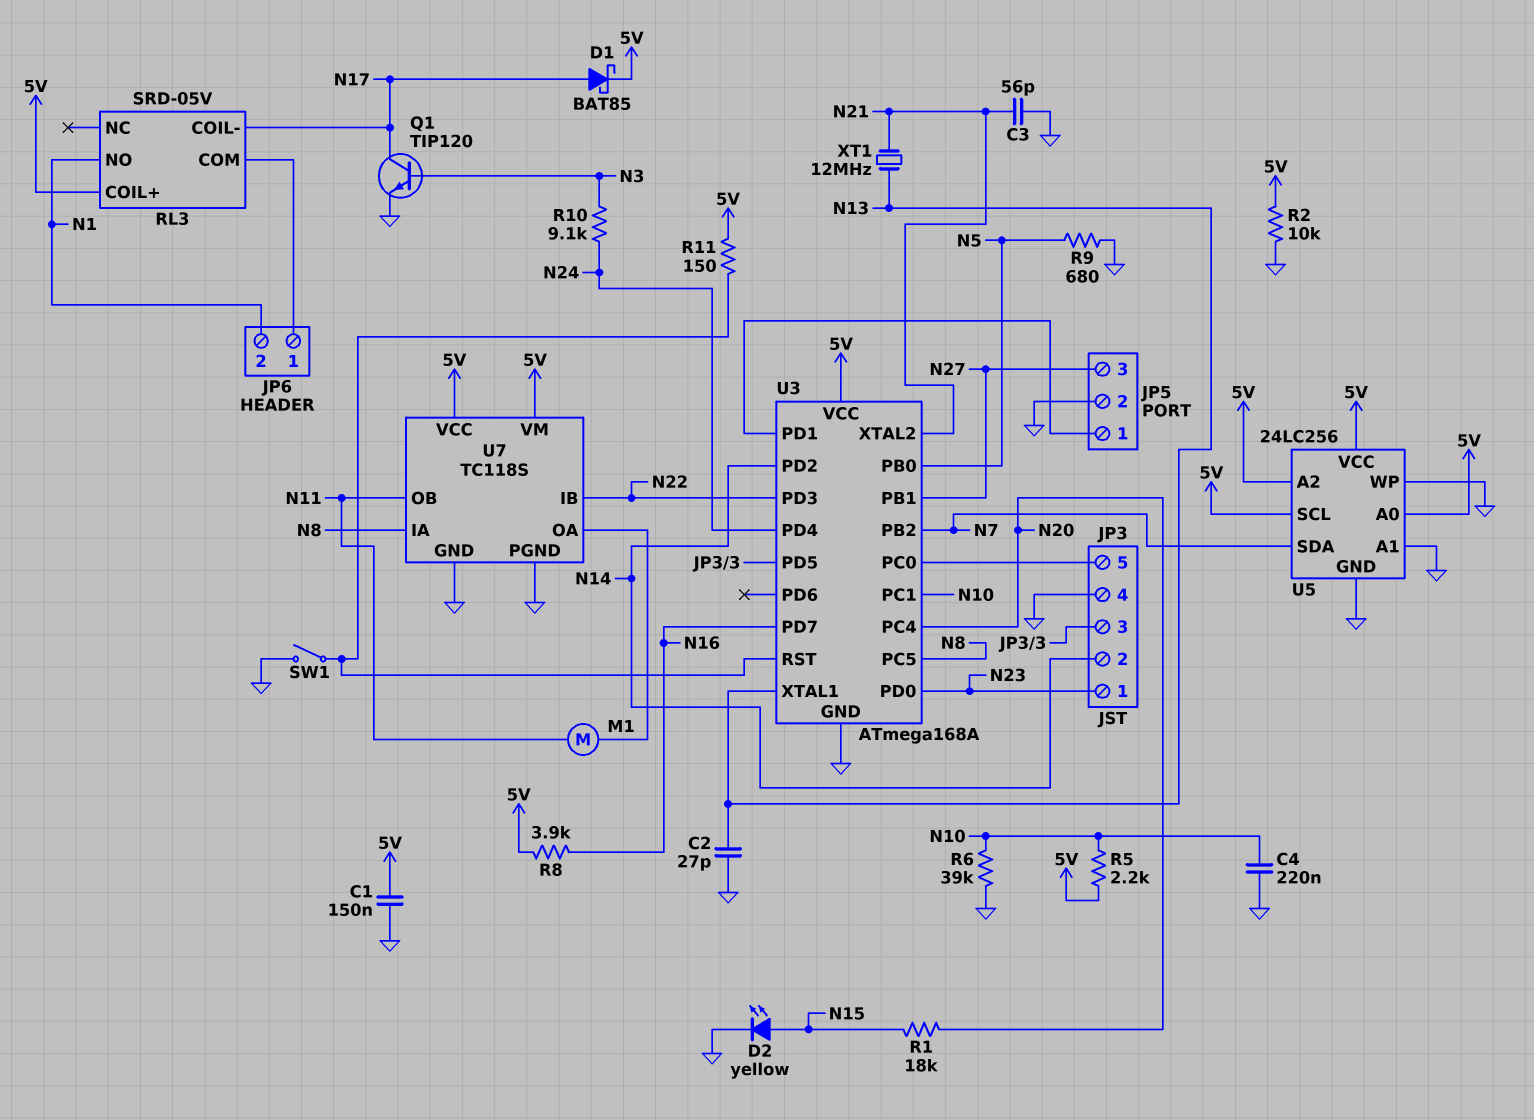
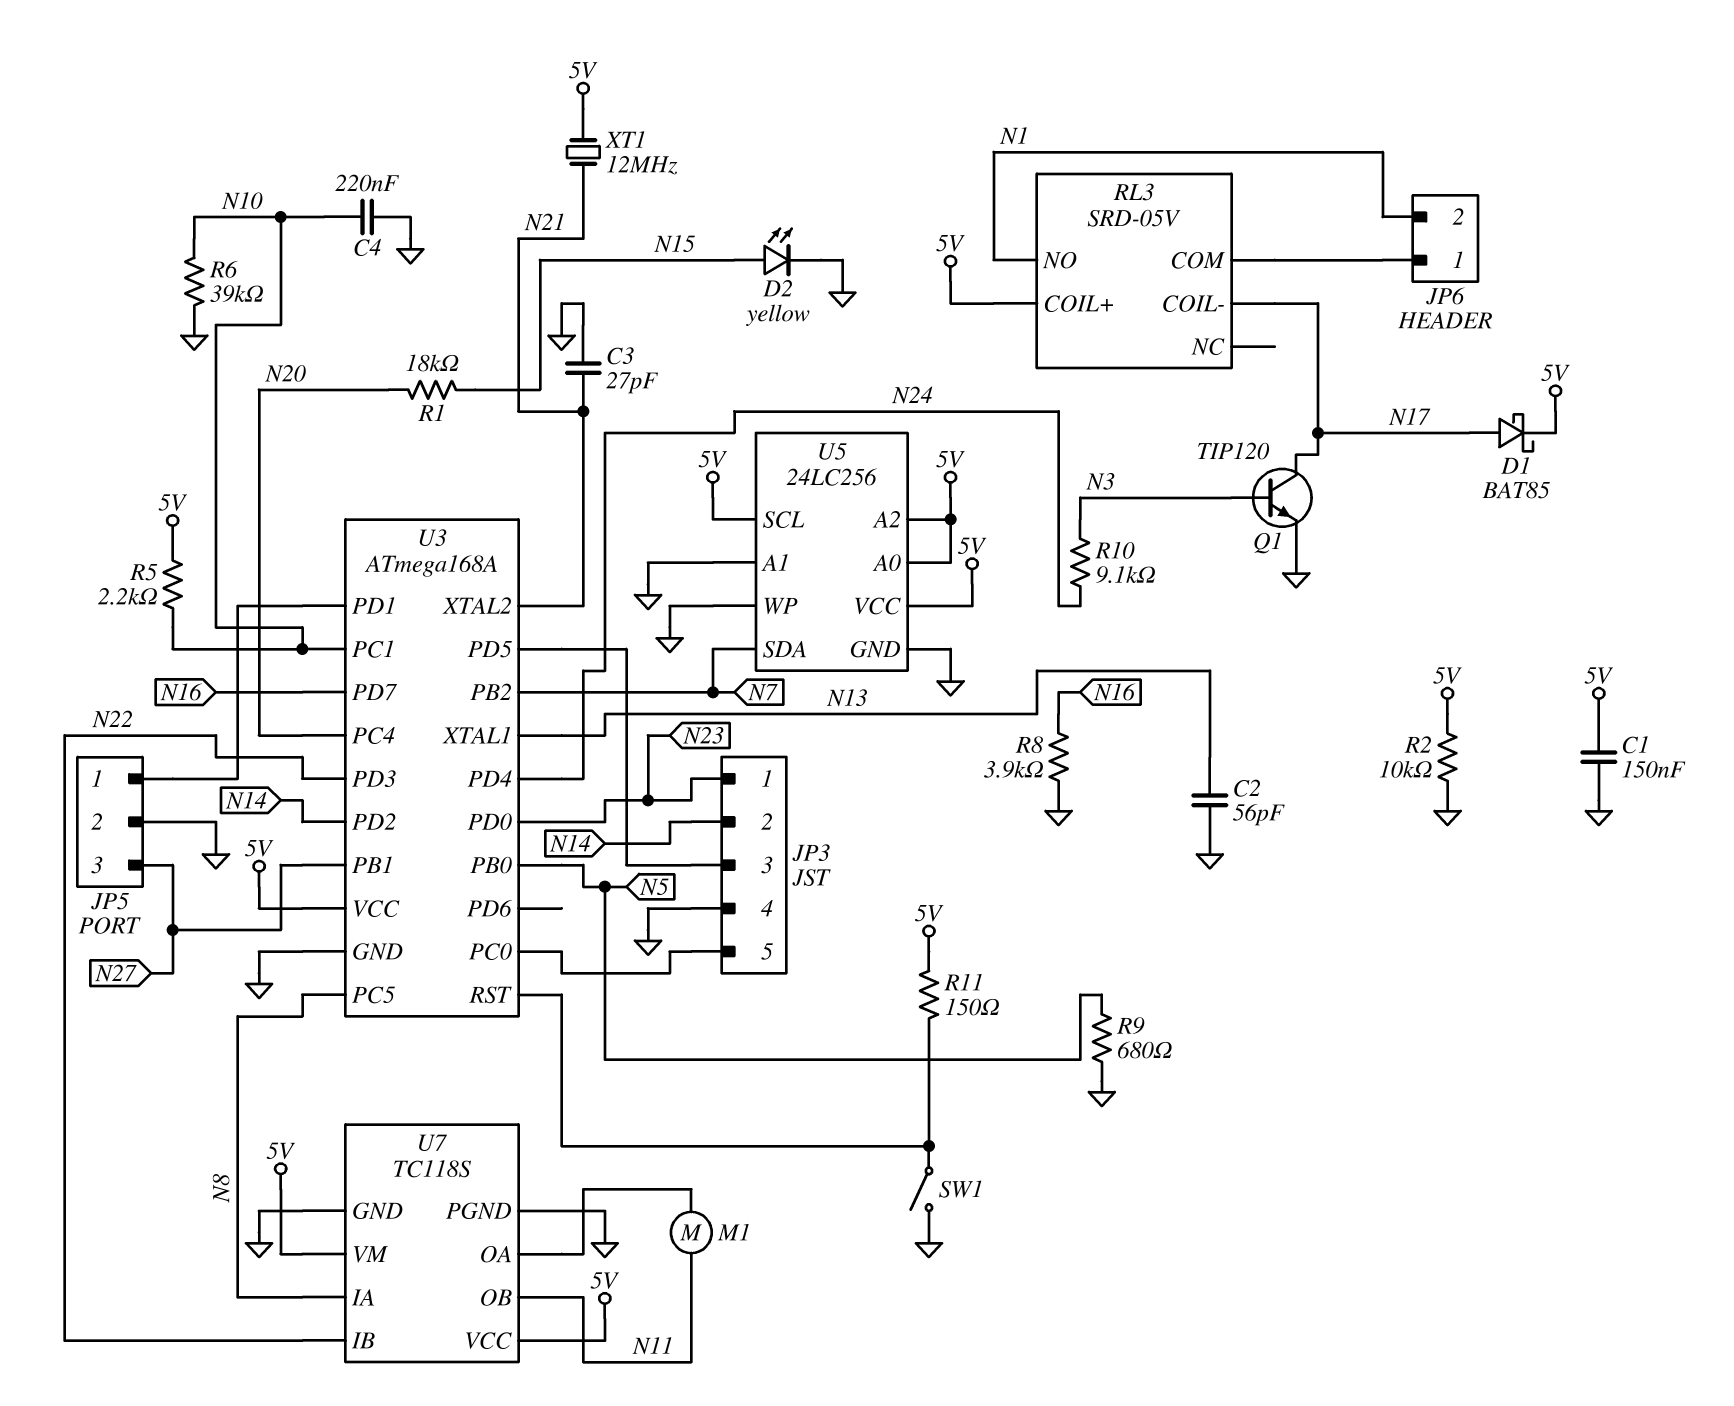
C2: 27pF (GND, N13) -> 56pF (GND, N13)
C3: 56pF (GND, N21) -> 27pF (GND, N21)
R8: 3.9k (5V, N16) -> 3.9k (GND, N16)
XT1: 12MHz (N13, N21) -> 12MHz (5V, N21)

